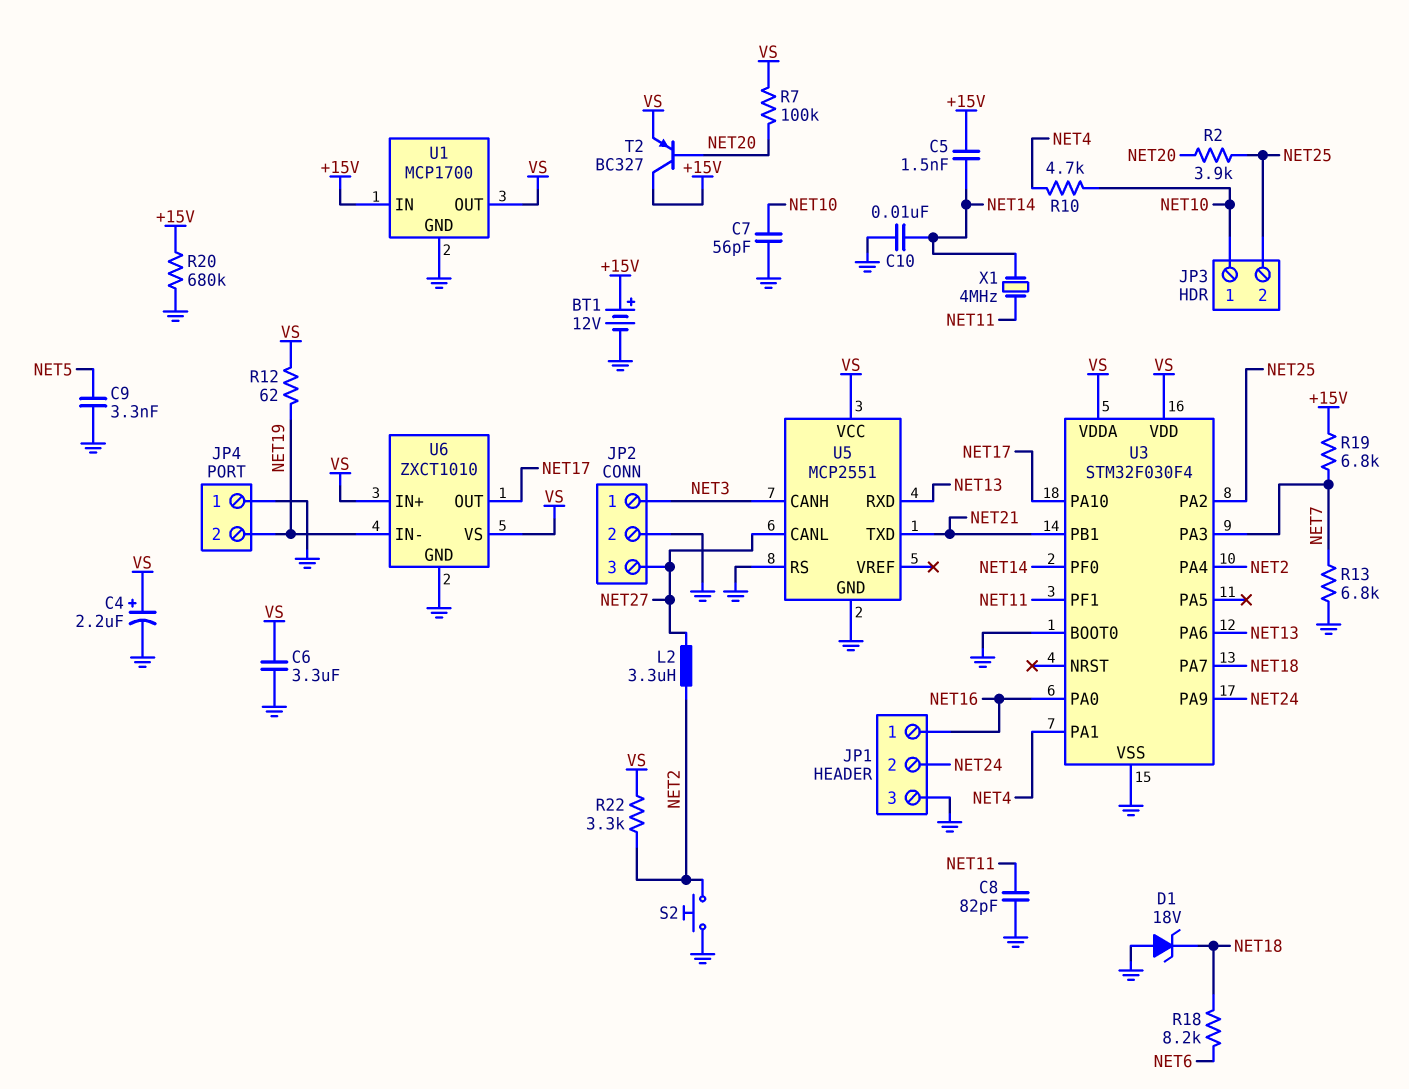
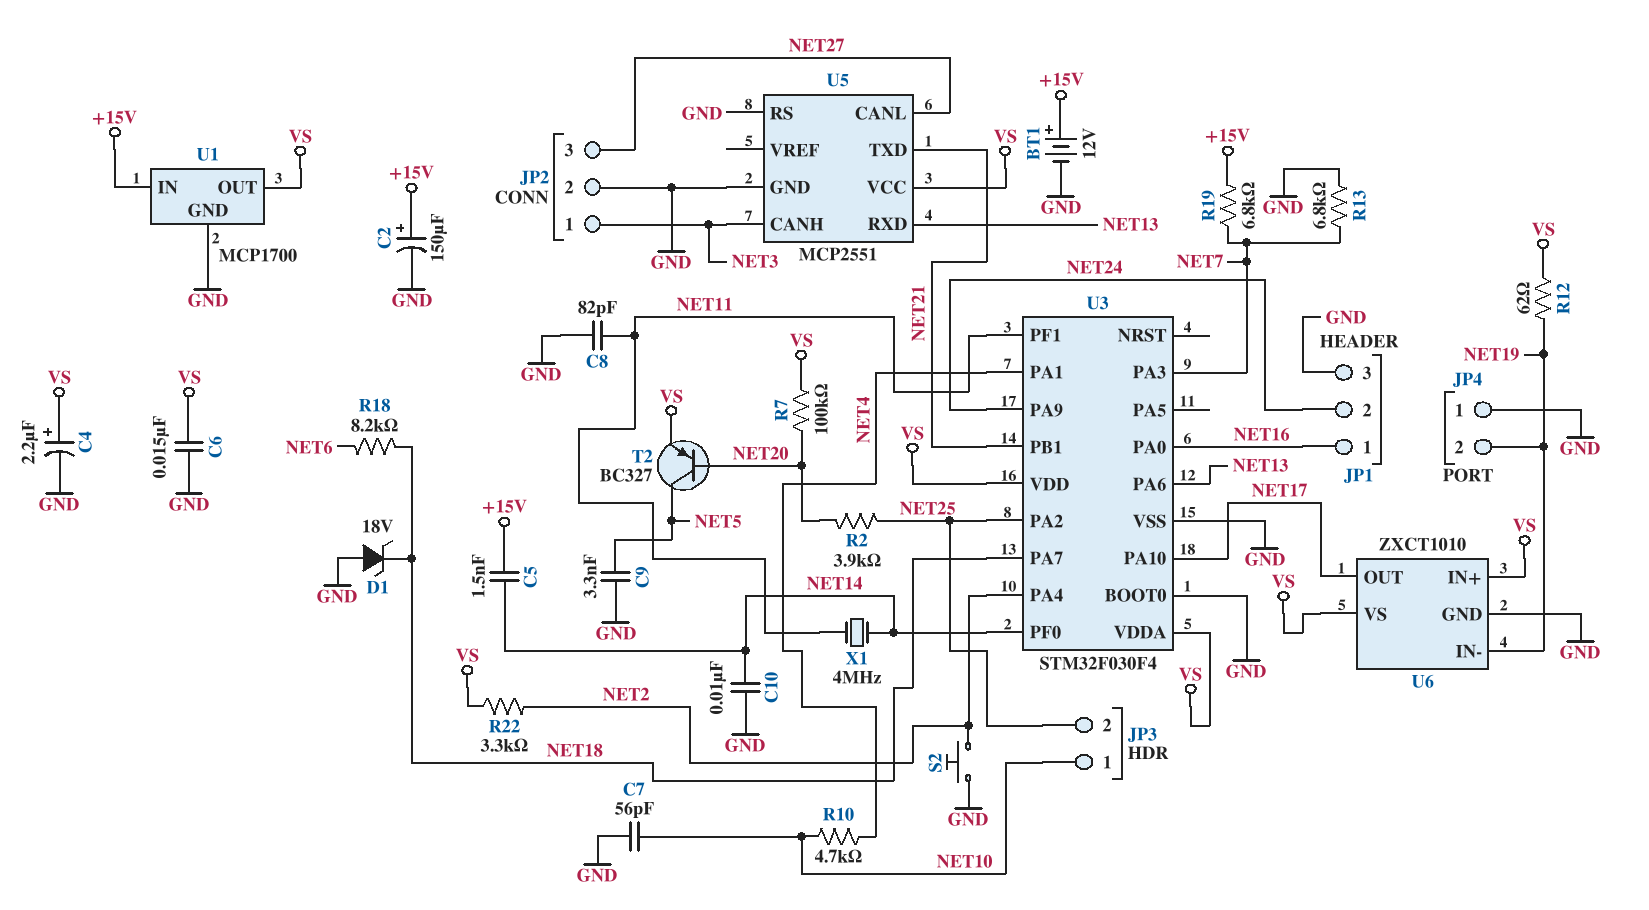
C2: none -> 150uF (plus +15V, minus GND)
C6: 3.3uF (GND, VS) -> 15nF (GND, VS)
L2: 3.3uH (NET2, NET27) -> none
R20: 680k (+15V, GND) -> none
T2: PNP BC327 (B NET20, C +15V, E VS) -> PNP BC327 (B NET20, C NET5, E VS)

